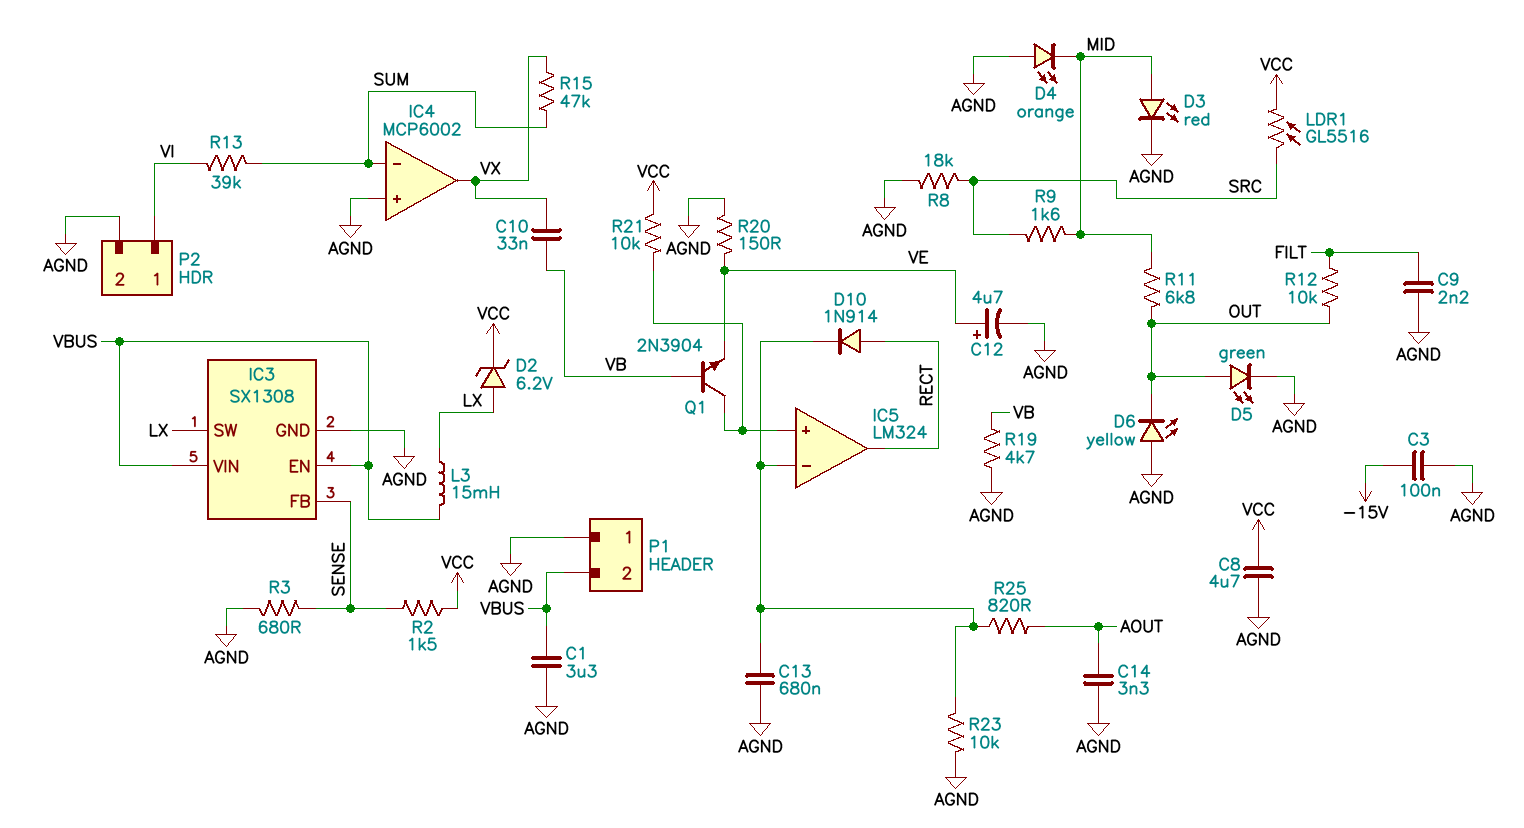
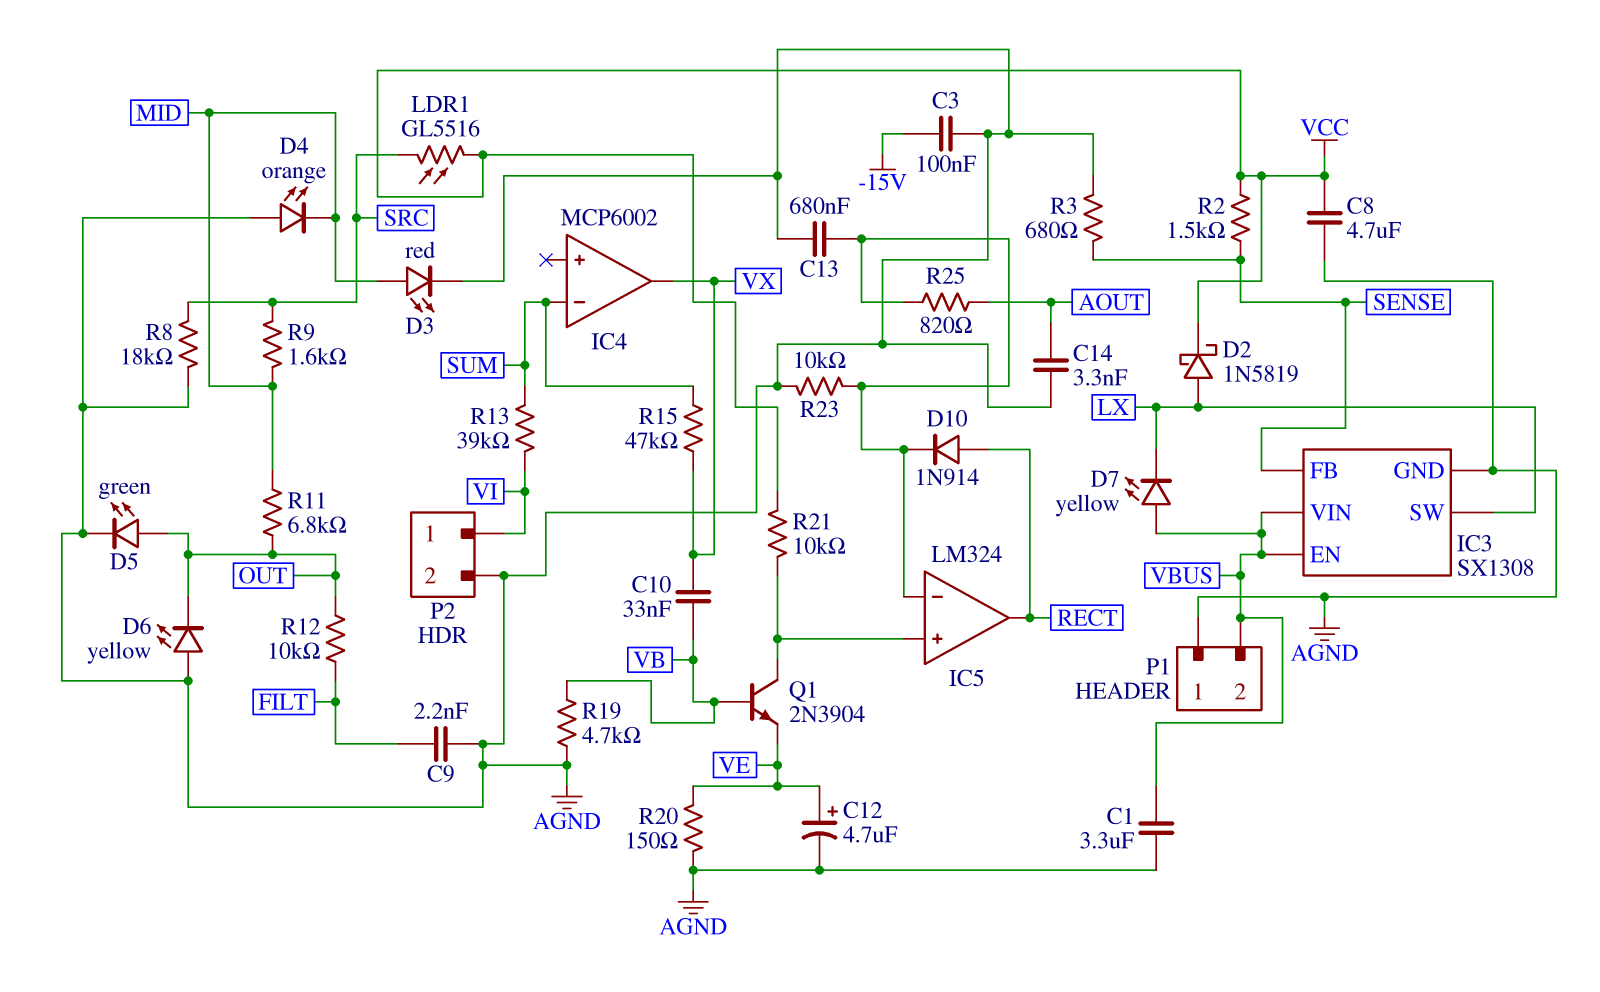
D2: zener 6.2V (A LX, K VCC) -> schottky 1N5819 (A LX, K VCC)
D7: none -> LED yellow (A VBUS, K LX)
IC4 pin in+: AGND -> none
L3: 15mH (LX, VBUS) -> none

